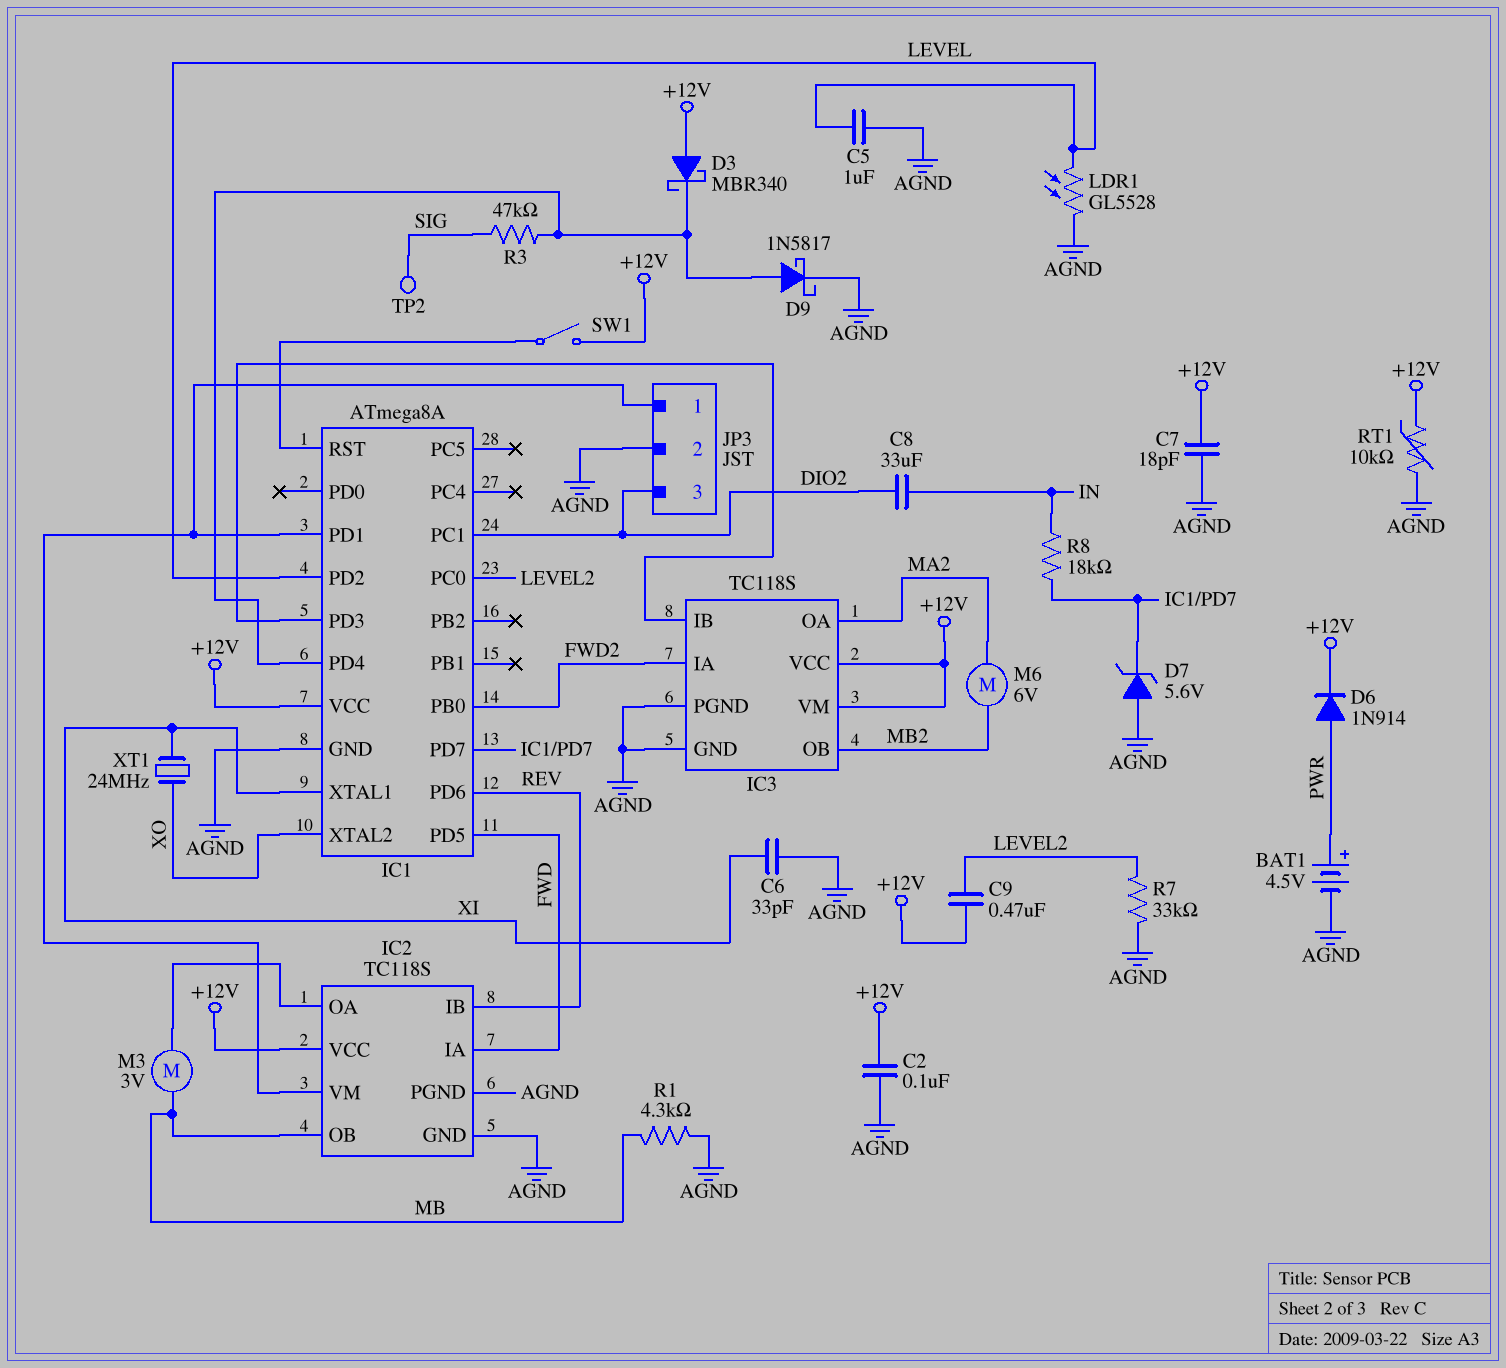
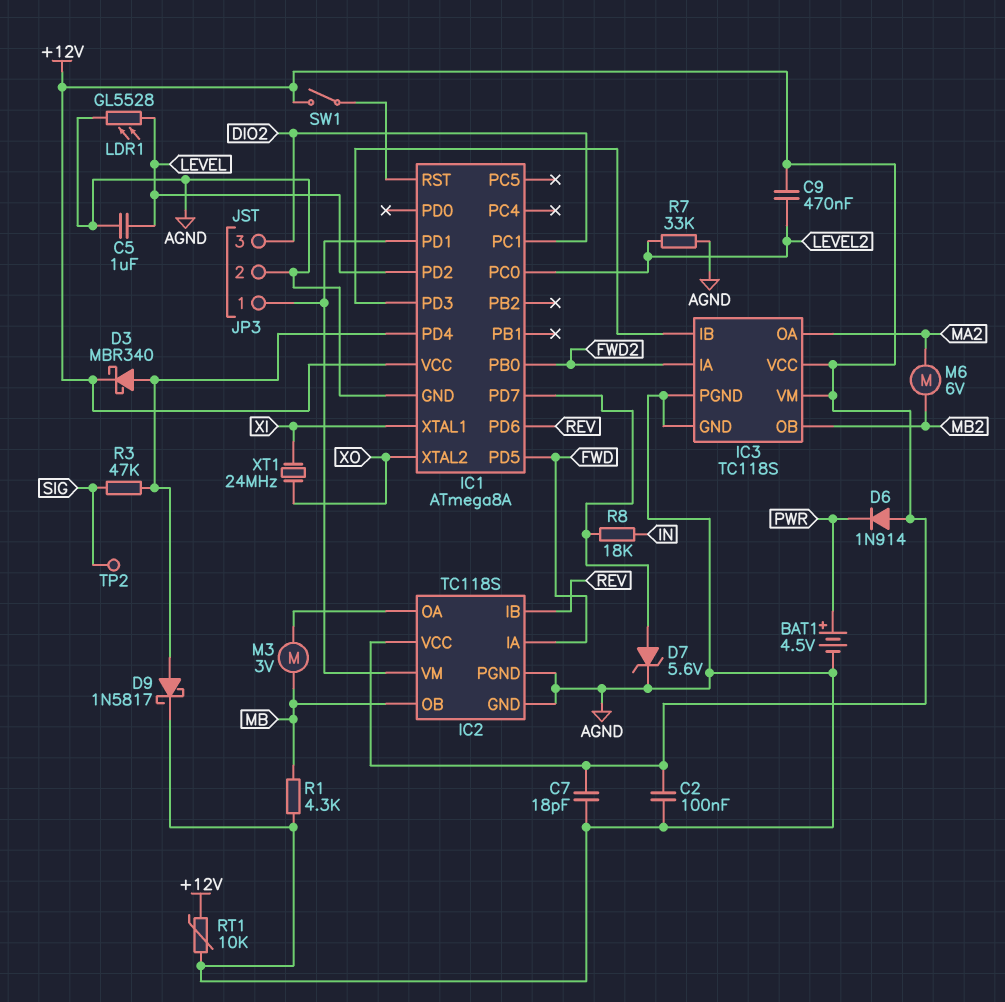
C6: 33pF (AGND, XI) -> none
C8: 33uF (DIO2, IN) -> none
D3: schottky MBR340 (A +12V, K IC1/PD4) -> schottky MBR340 (A IC1/PD4, K +12V)
D6: diode 1N914 (A PWR, K +12V) -> diode 1N914 (A +12V, K PWR)
D7: zener 5.6V (A AGND, K IC1/PD7) -> zener 5.6V (A IC1/PD7, K AGND)

